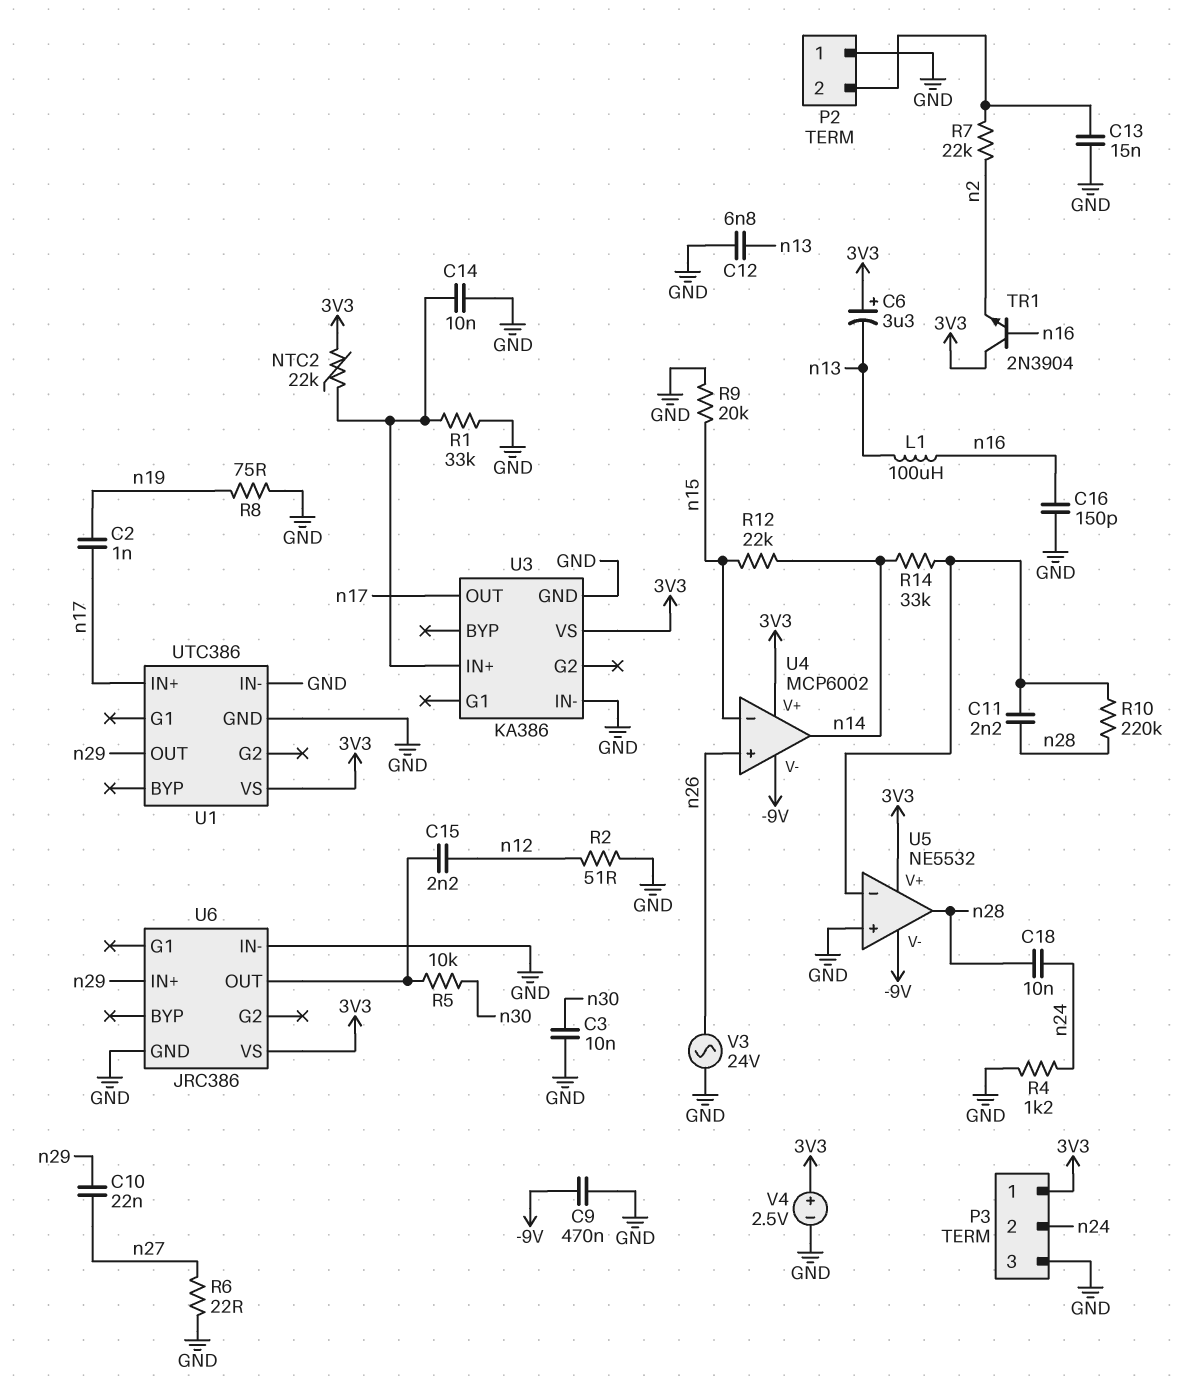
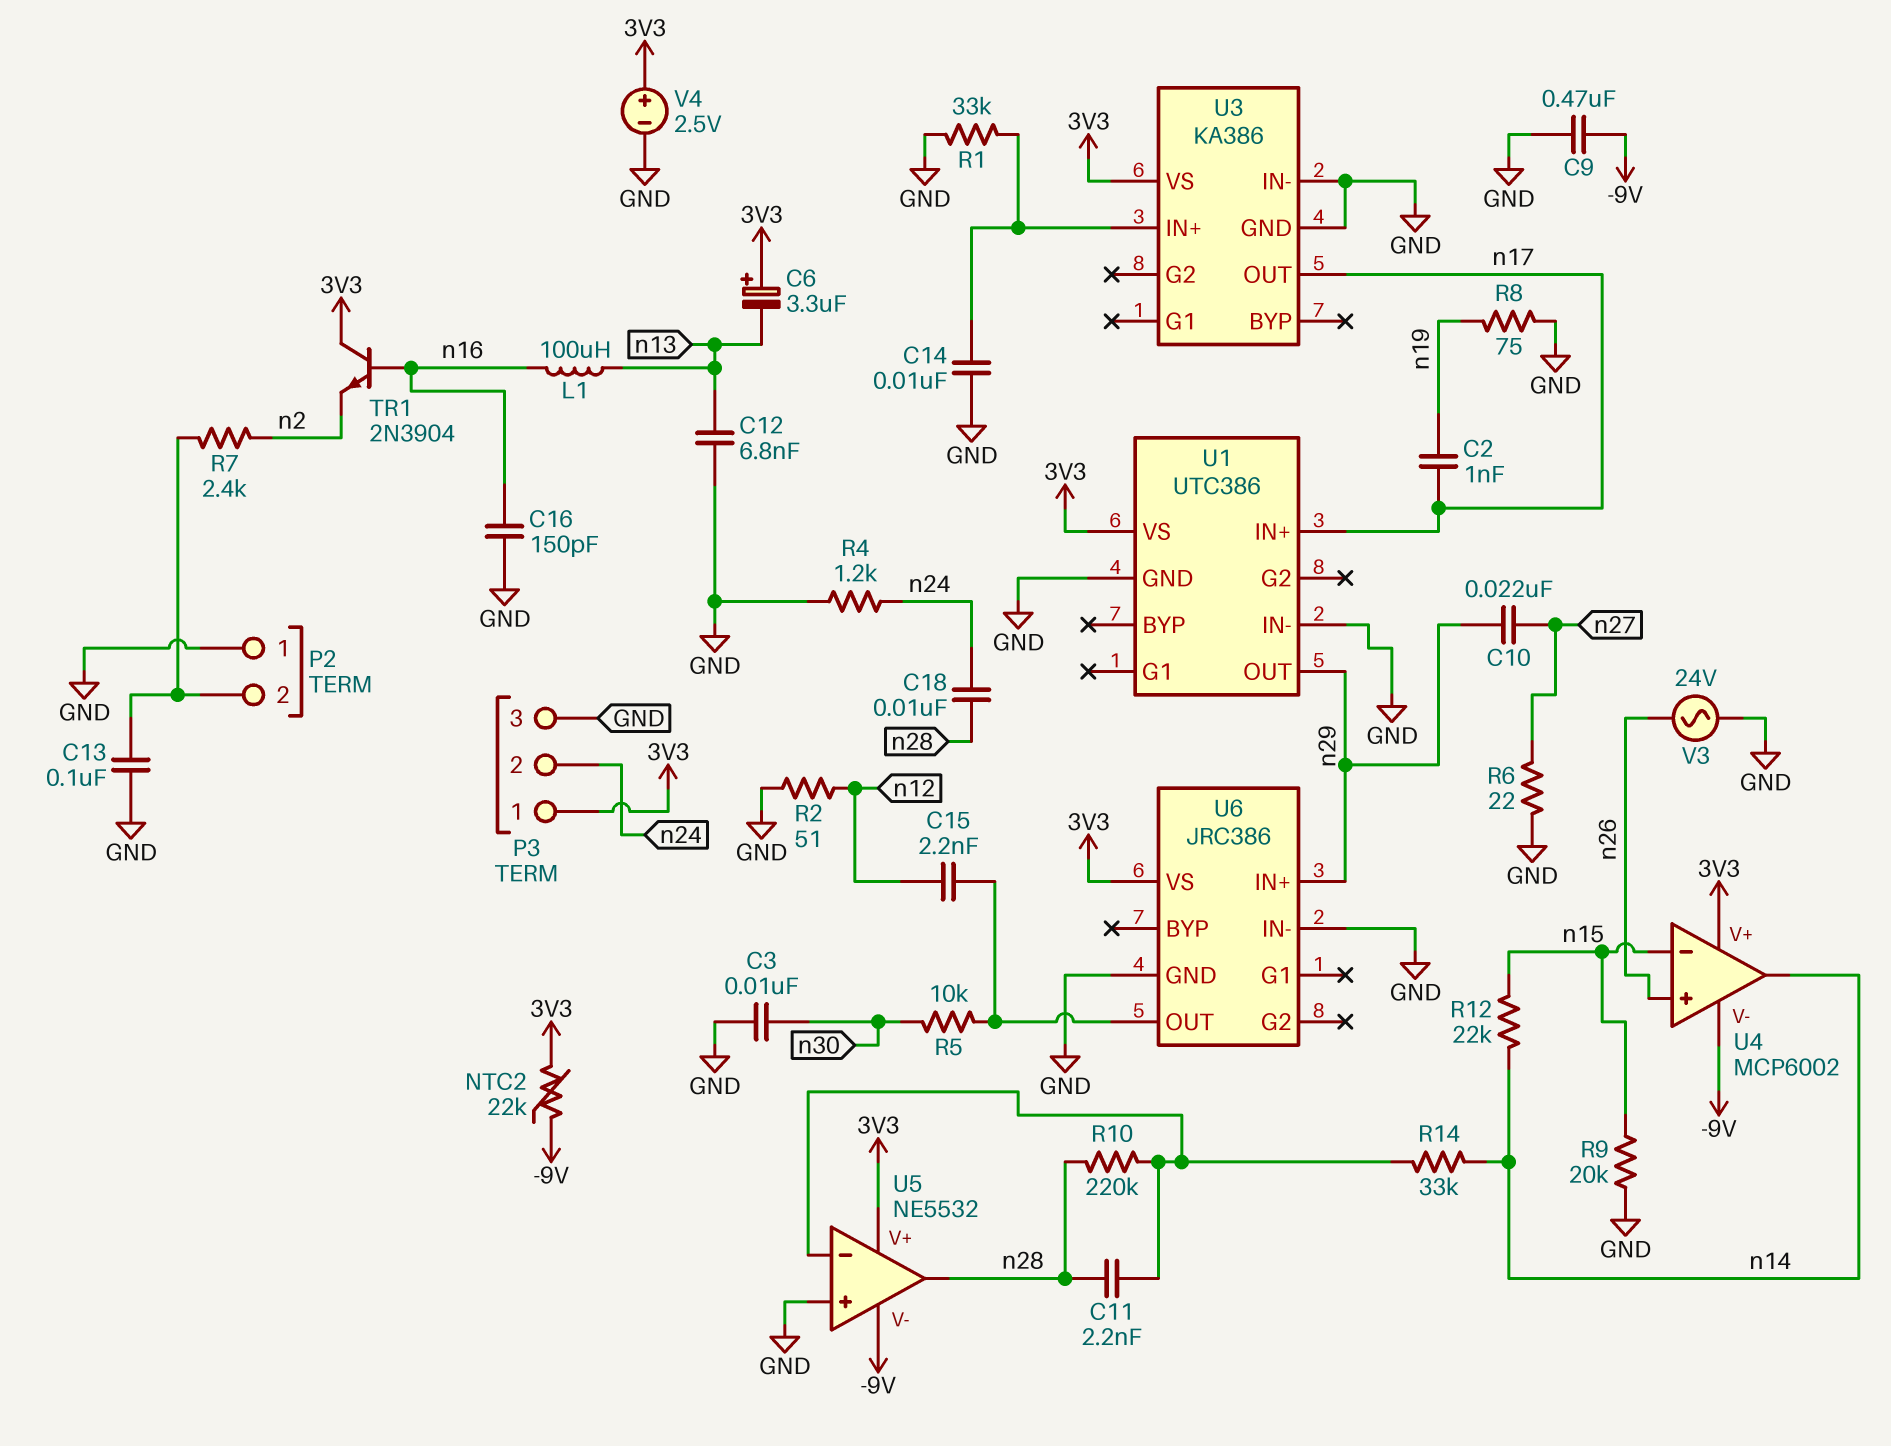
C13: 15nF (GND, P2/2) -> 100nF (GND, P2/2)
NTC2: 22k (3V3, U3/IN+) -> 22k (-9V, 3V3)
R7: 22k (P2/2, n2) -> 2.4k (P2/2, n2)

